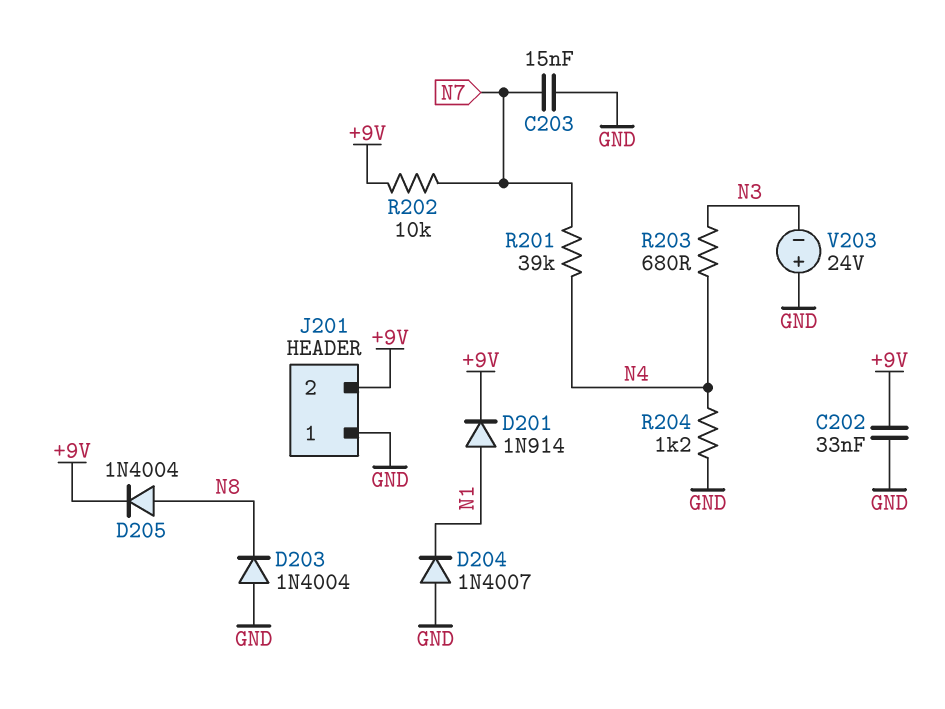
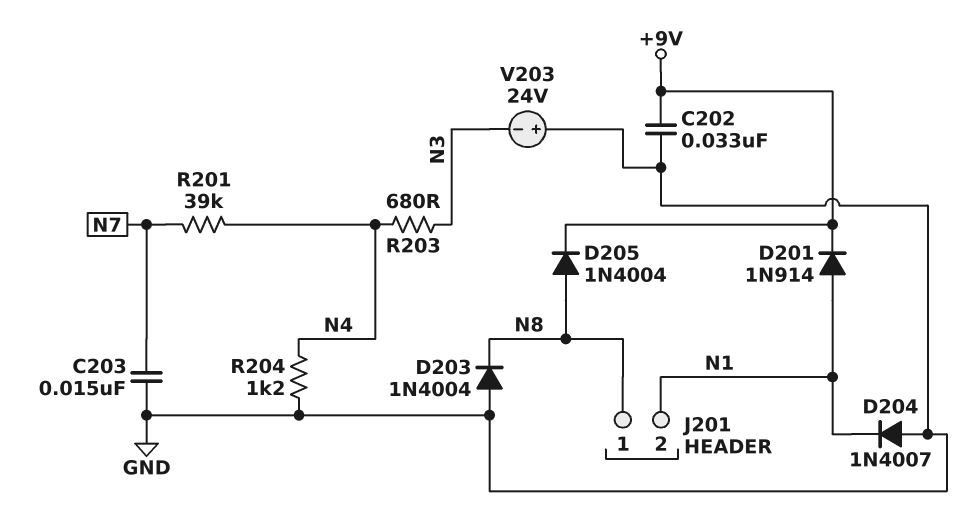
J201 pin 1: GND -> N8
J201 pin 2: +9V -> N1
R202: 10k (+9V, N7) -> none

